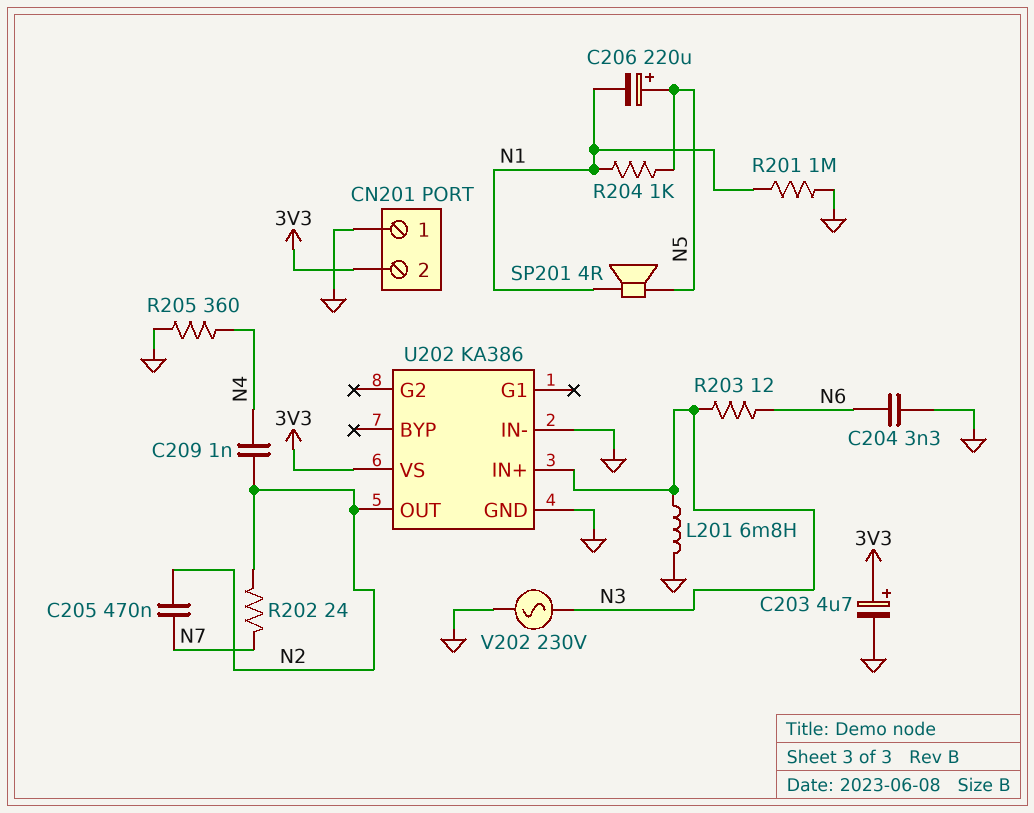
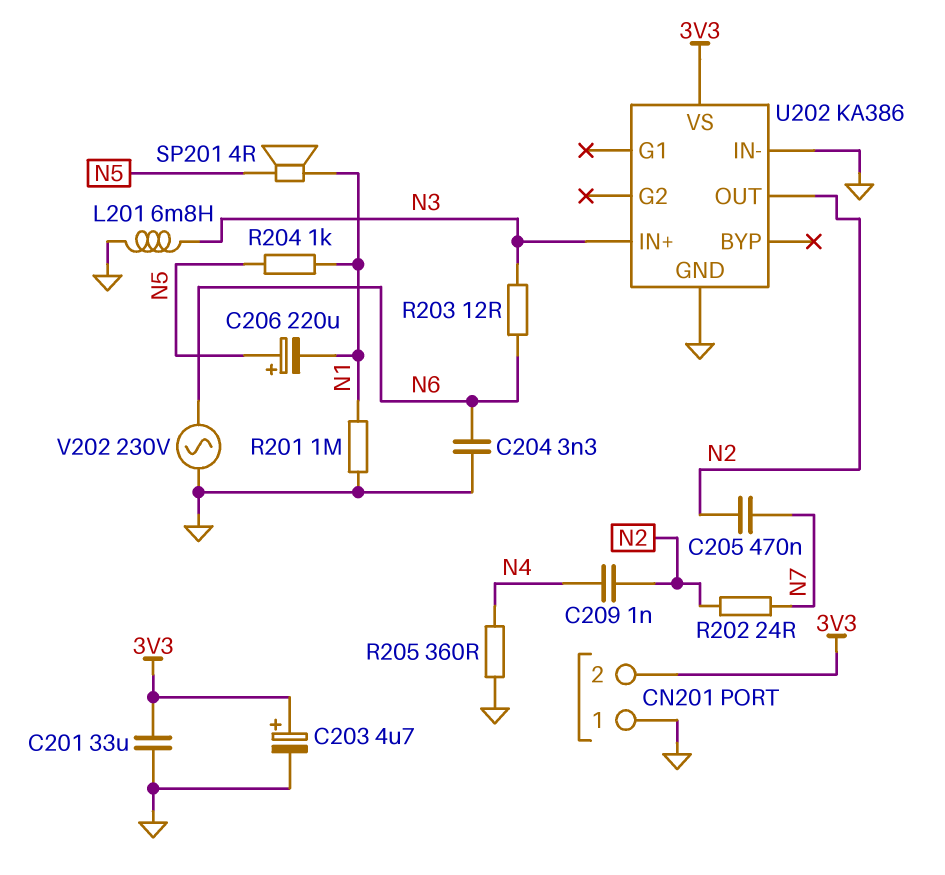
C201: none -> 33uF (3V3, GND)
V202: AC 230V (GND, N3) -> AC 230V (GND, N6)

